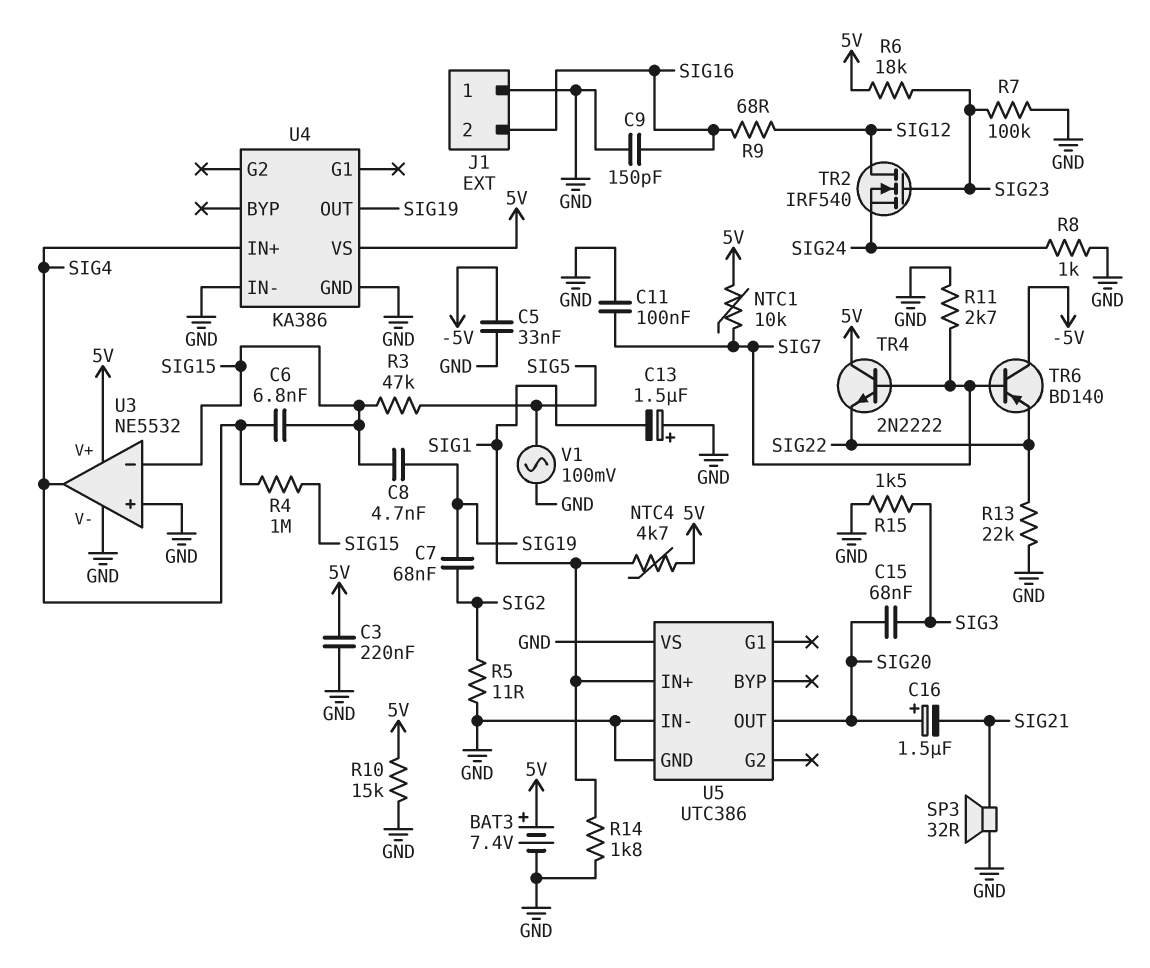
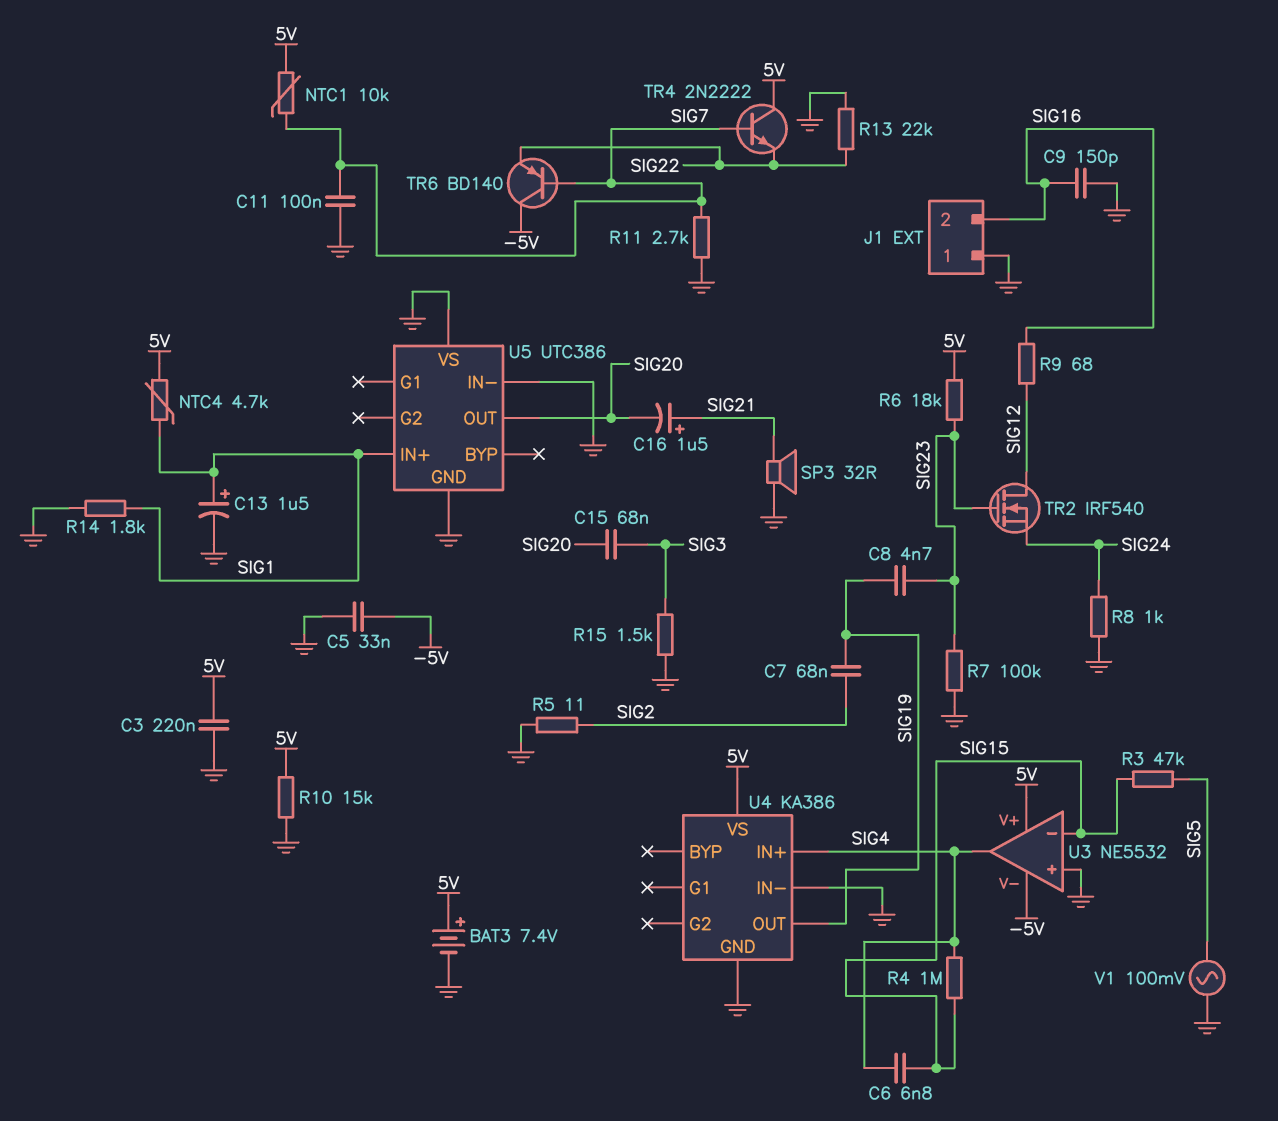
C8: 4.7nF (SIG15, SIG19) -> 4.7nF (SIG19, SIG23)
C13: 1.5uF (plus GND, minus SIG1) -> 1.5uF (plus SIG1, minus GND)
C16: 1.5uF (plus SIG20, minus SIG21) -> 1.5uF (plus SIG21, minus SIG20)
U3 pin V-: GND -> -5V

